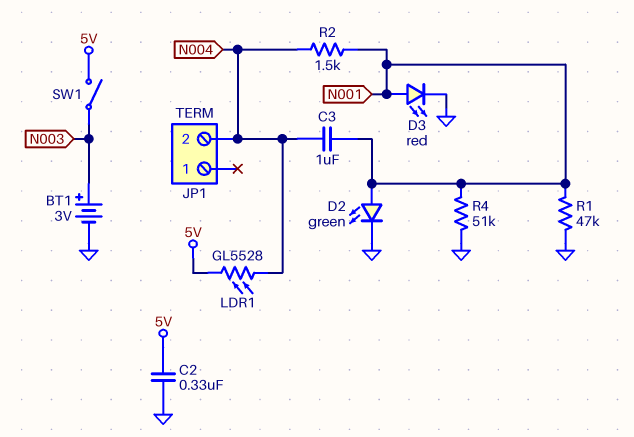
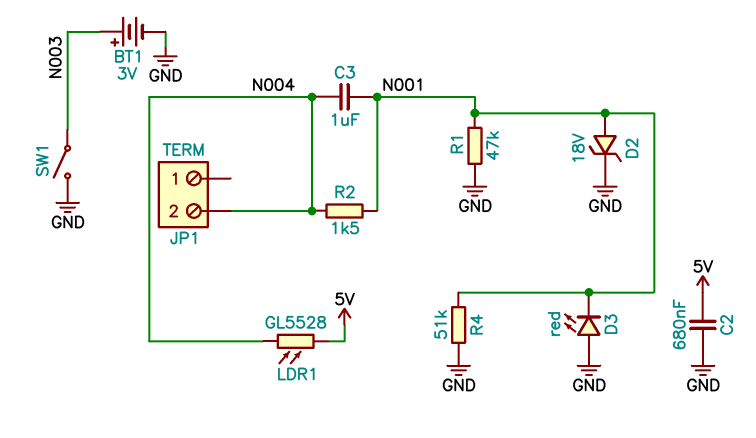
C2: 330nF (5V, GND) -> 680nF (5V, GND)
D2: LED green (A N001, K GND) -> zener 18V (A N001, K GND)
D3: LED red (A N001, K GND) -> LED red (A GND, K N001)
SW1: switch (5V, N003) -> switch (GND, N003)

